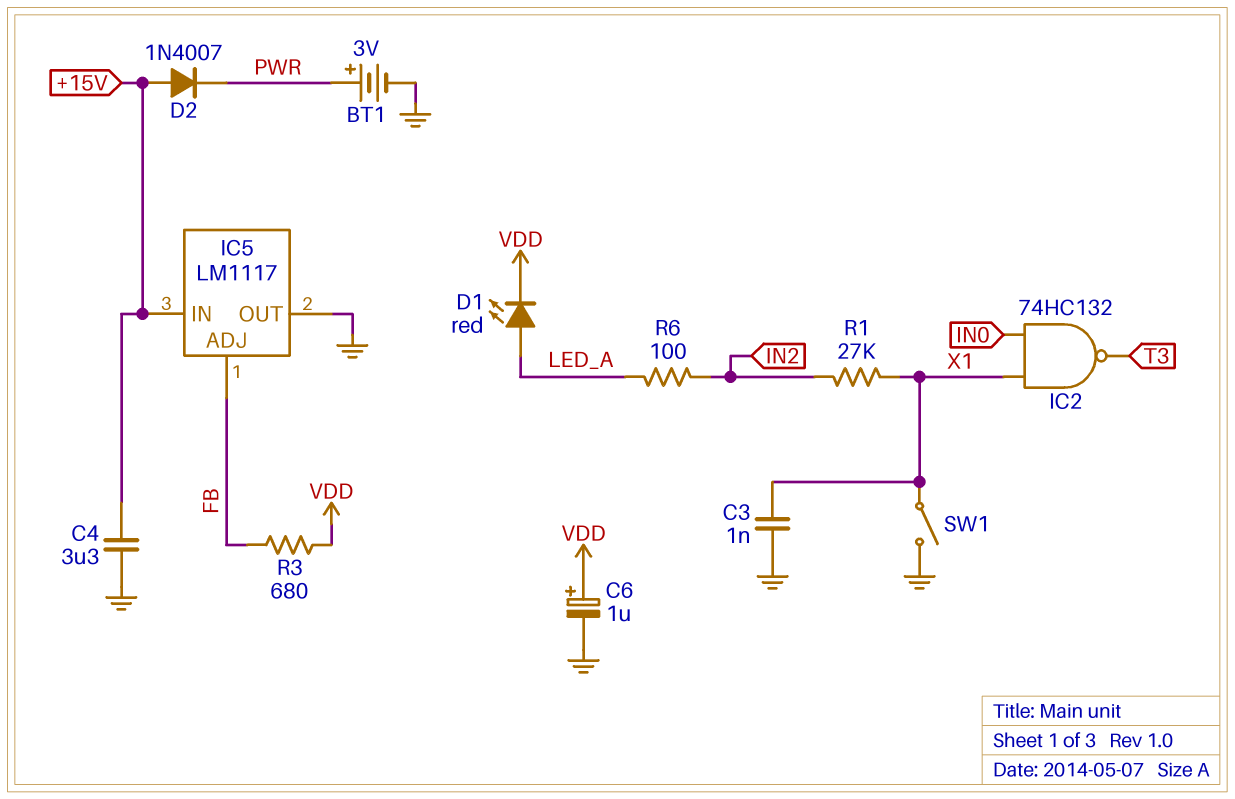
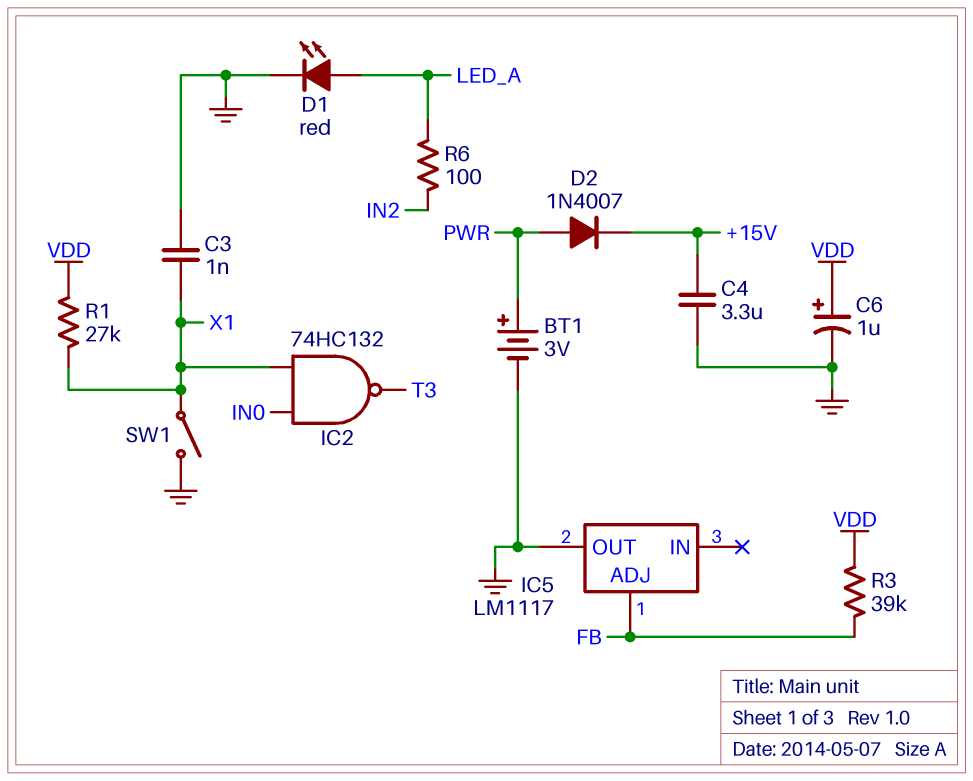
D1: LED red (A LED_A, K VDD) -> LED red (A LED_A, K GND)
D2: diode 1N4007 (A +15V, K PWR) -> diode 1N4007 (A PWR, K +15V)
IC5 pin IN: +15V -> none
R1: 27k (IN2, X1) -> 27k (VDD, X1)
R3: 680 (FB, VDD) -> 39k (FB, VDD)

